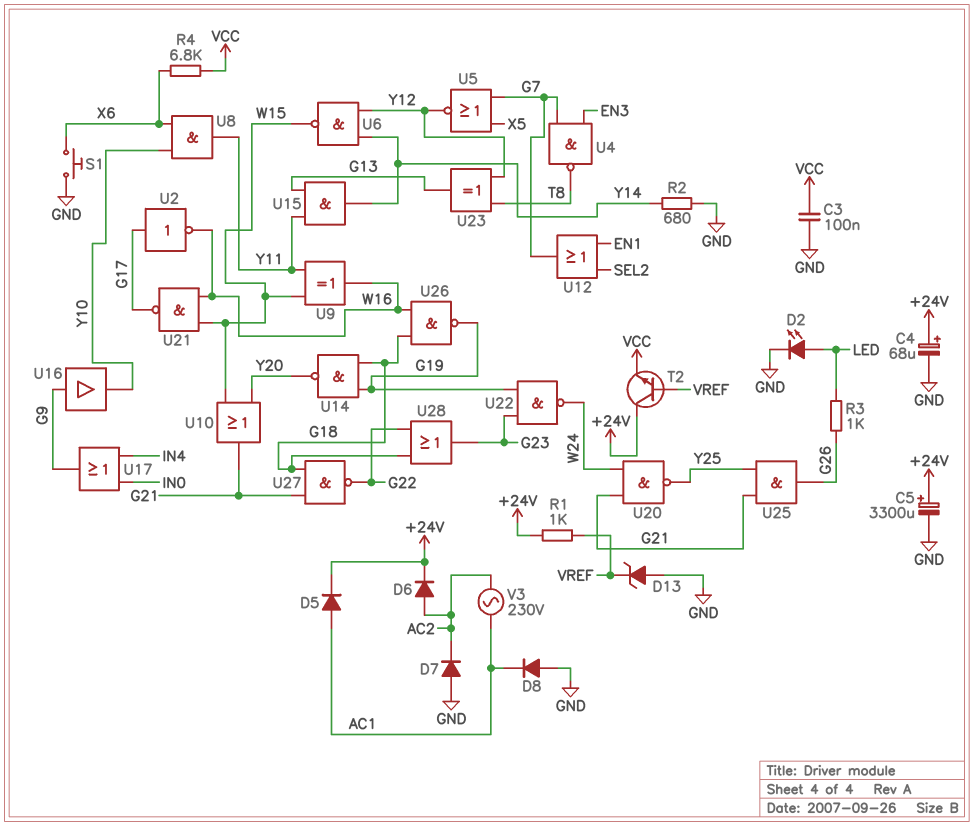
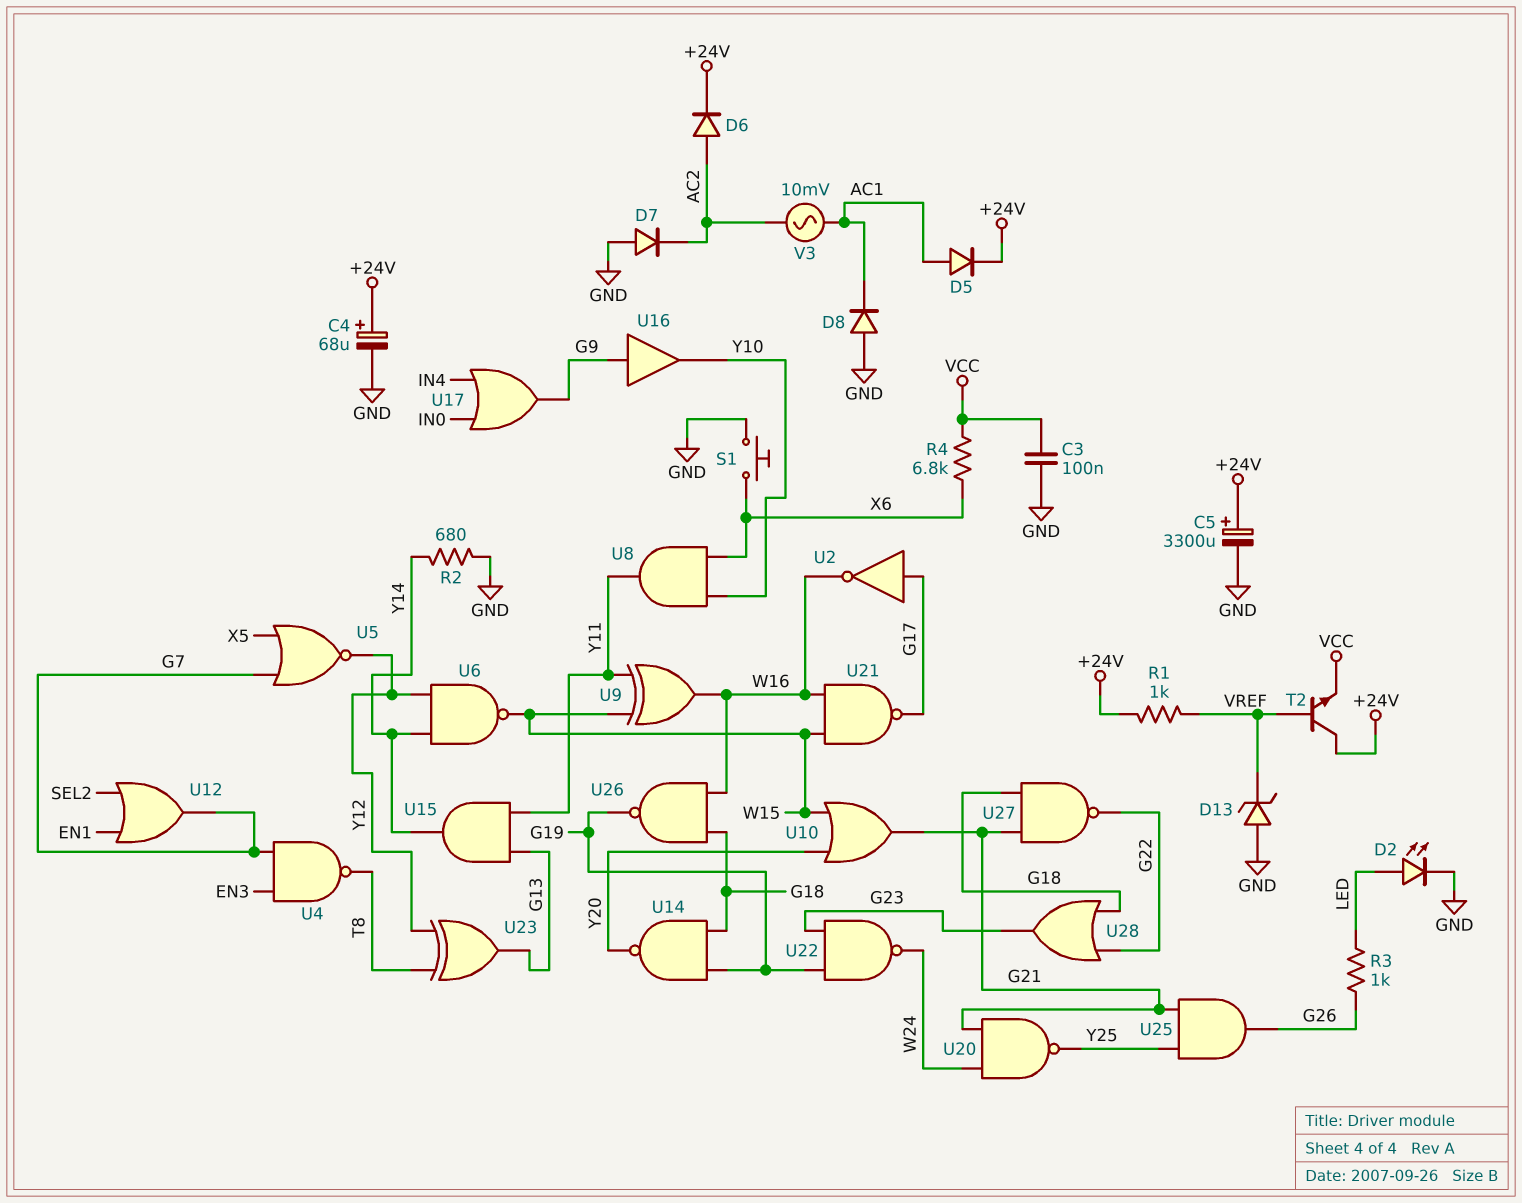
V3: AC 230V (AC1, AC2) -> AC 10mV (AC1, AC2)

